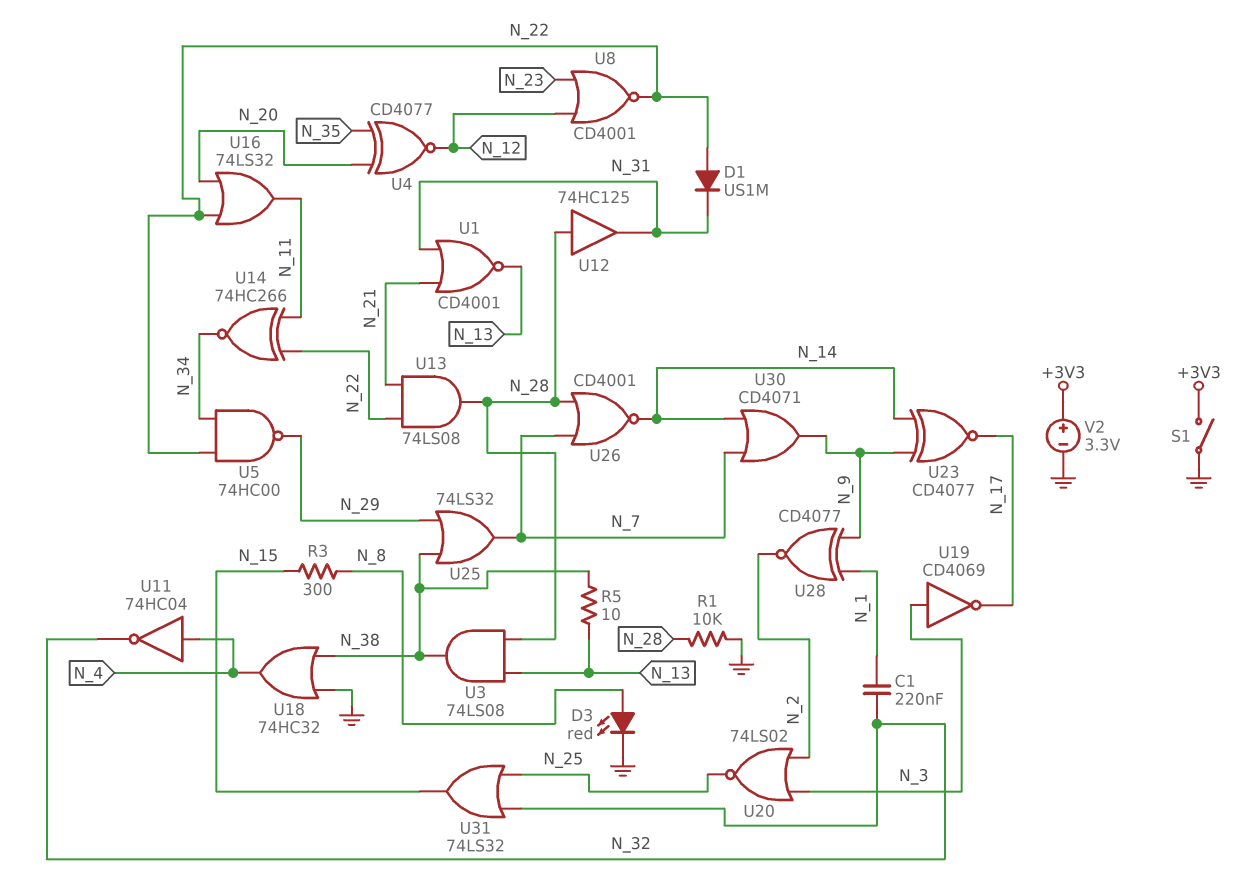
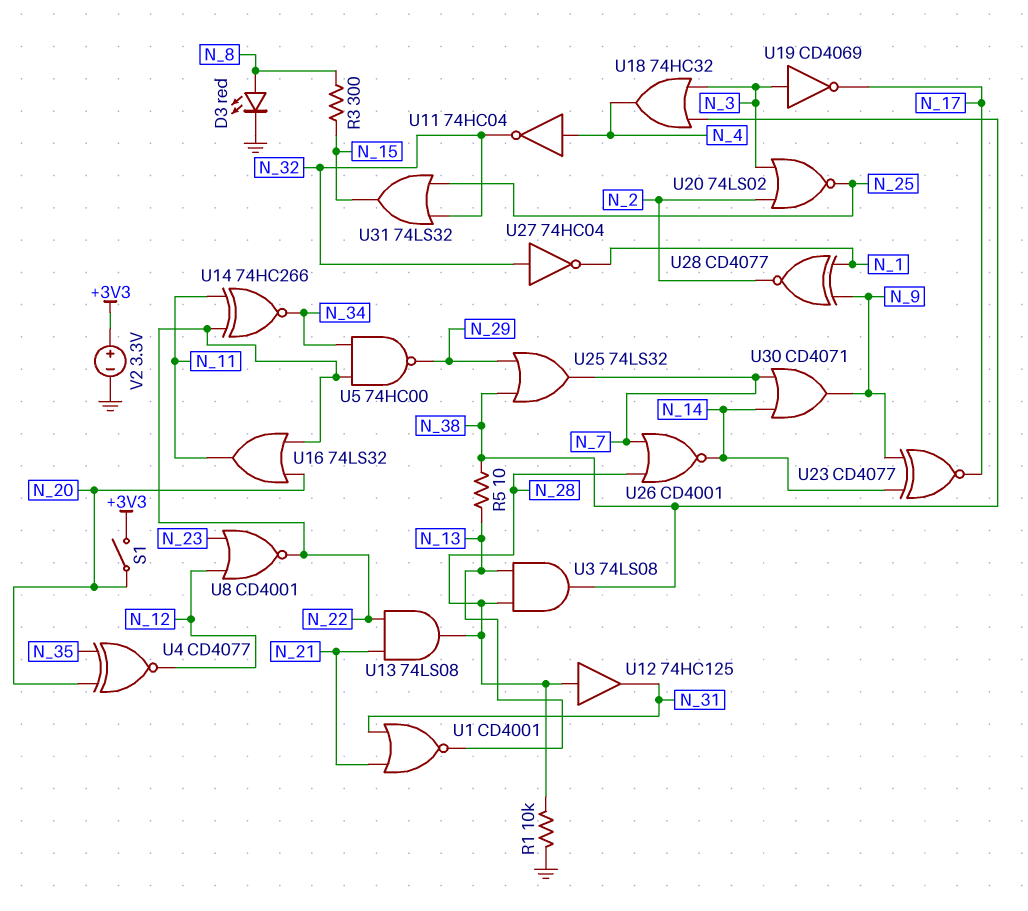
C1: 220nF (N_1, N_32) -> none
D1: diode US1M (A N_22, K N_31) -> none
S1: switch (+3V3, GND) -> switch (+3V3, N_20)
U18: OR 74HC32 (in GND, in N_38, out N_4) -> OR 74HC32 (in N_3, in N_38, out N_4)
U27: none -> NOT 74HC04 (in N_32, out N_1)

